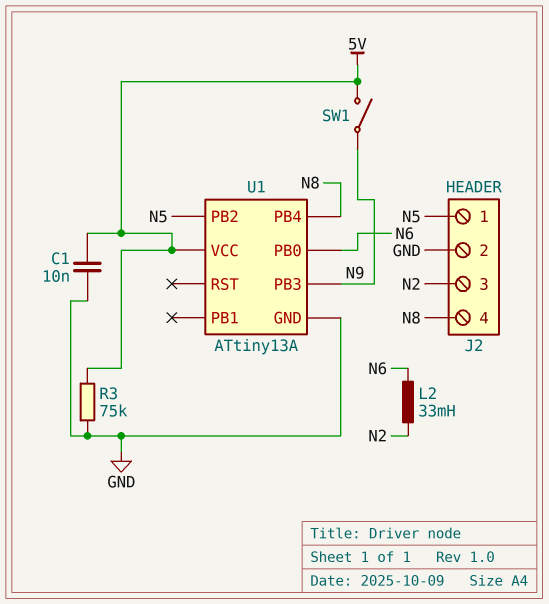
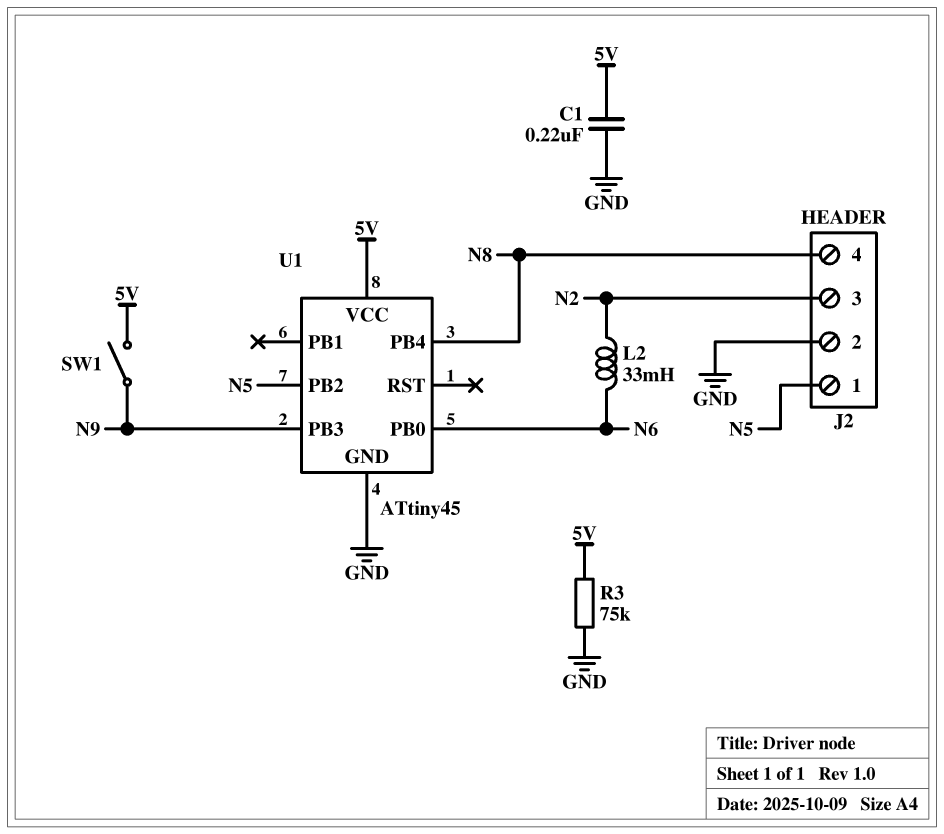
C1: 10nF (5V, GND) -> 220nF (5V, GND)
U1: ATtiny13A -> ATtiny45

